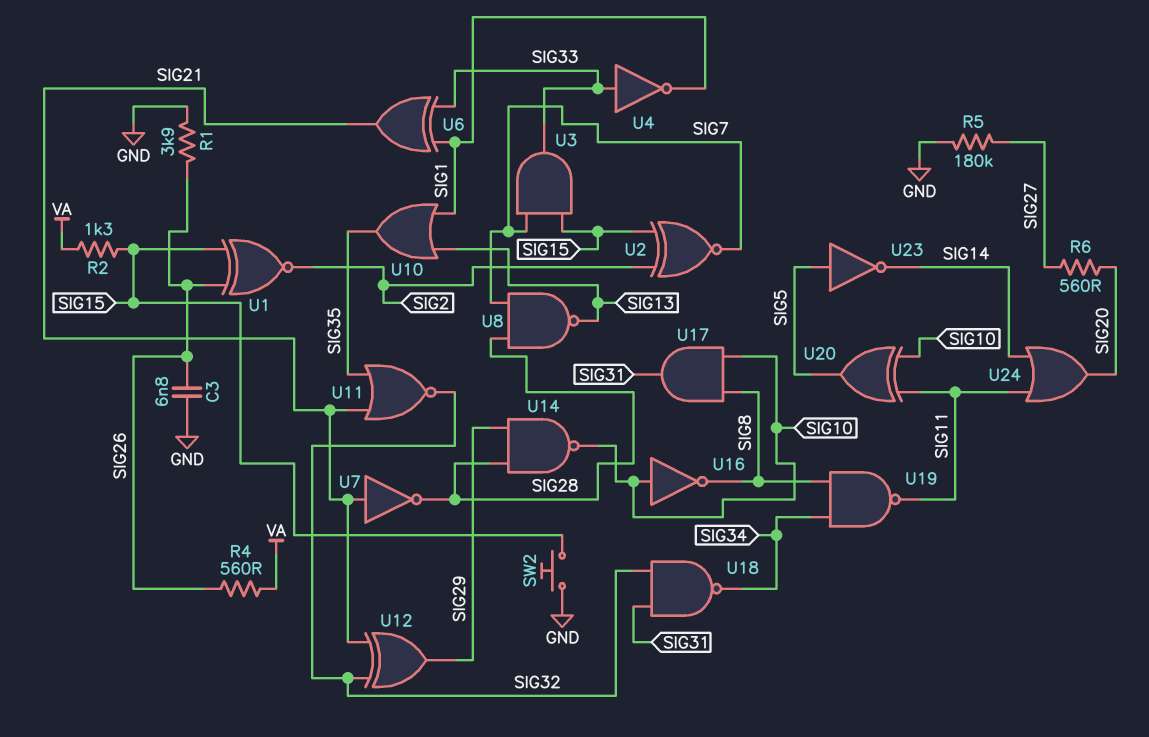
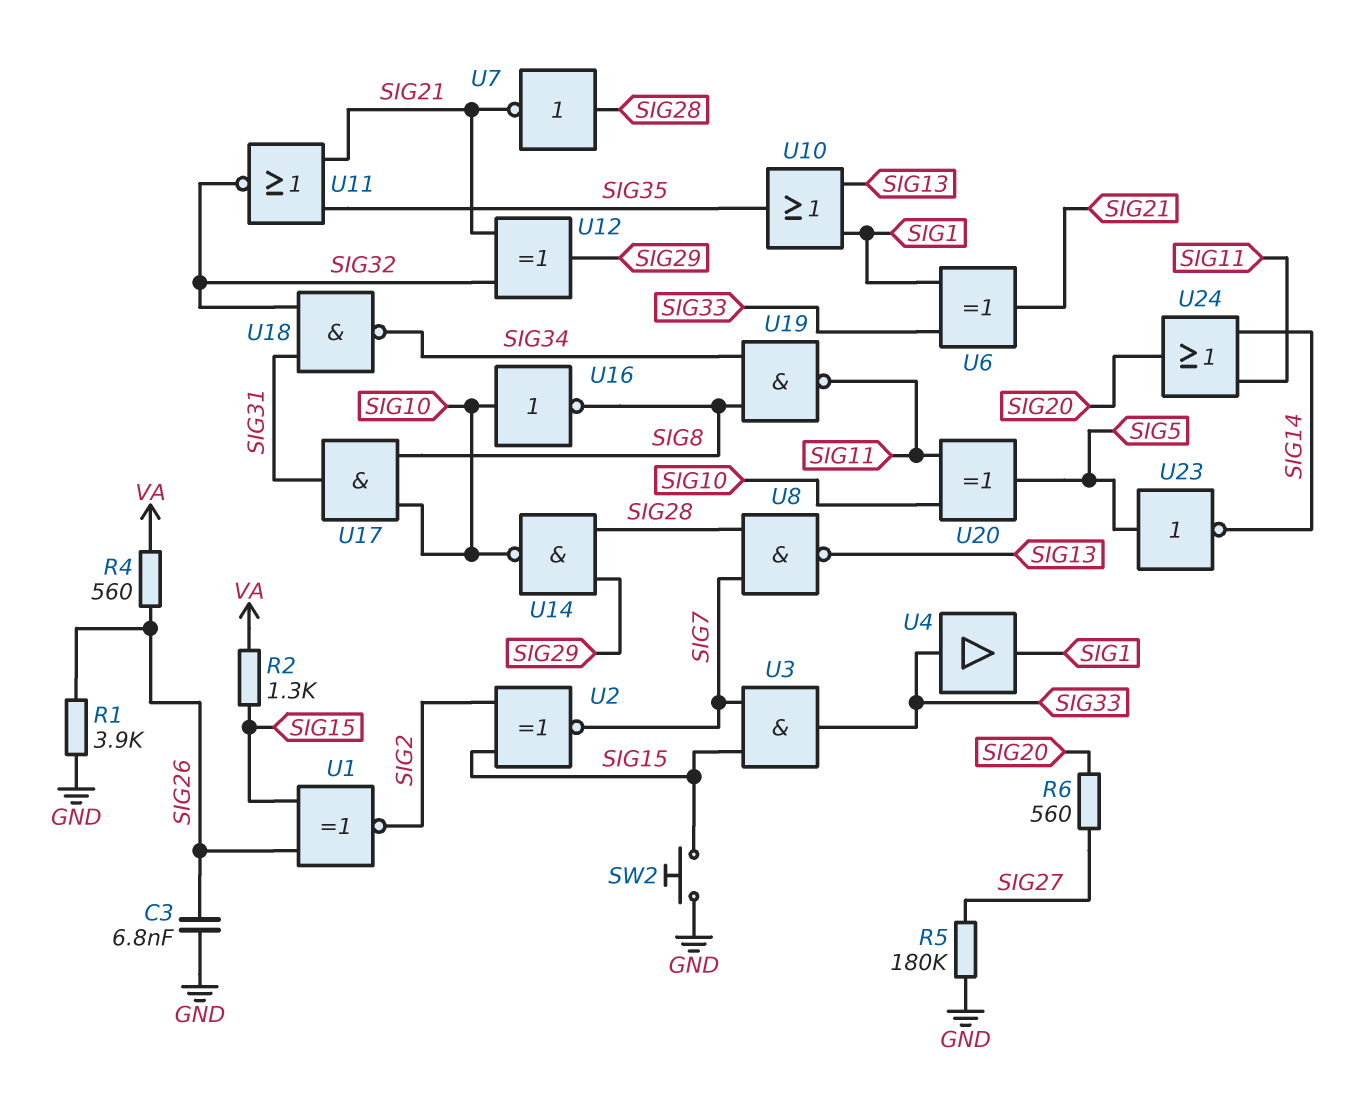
U4: NOT (in SIG33, out SIG1) -> buffer (in SIG33, out SIG1)
U7: NOT (in SIG21, out SIG28) -> NOT (in SIG28, out SIG21)

